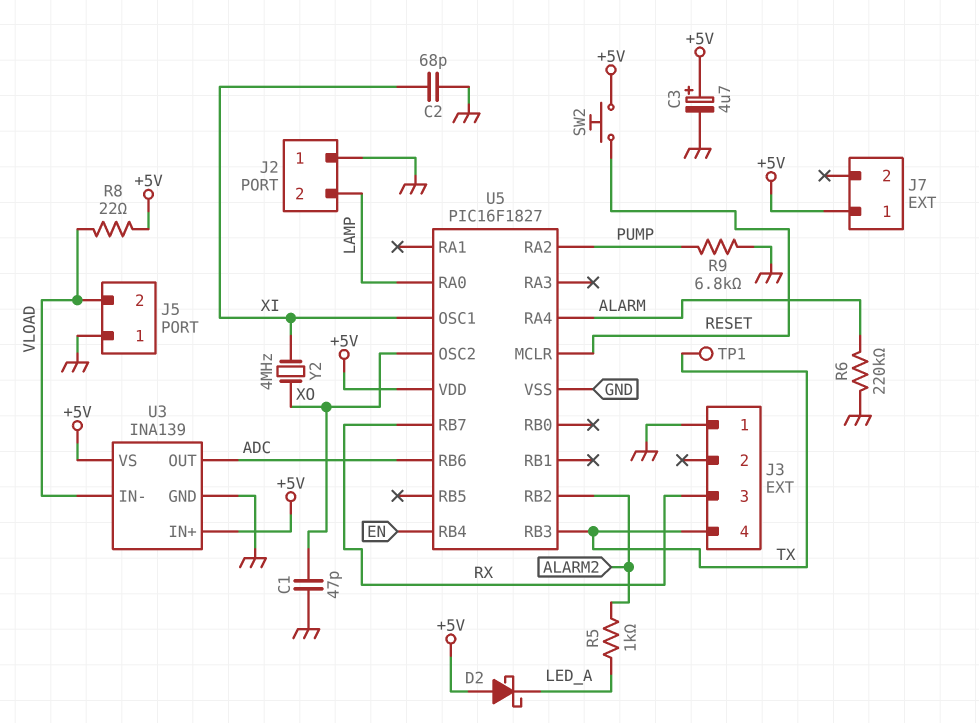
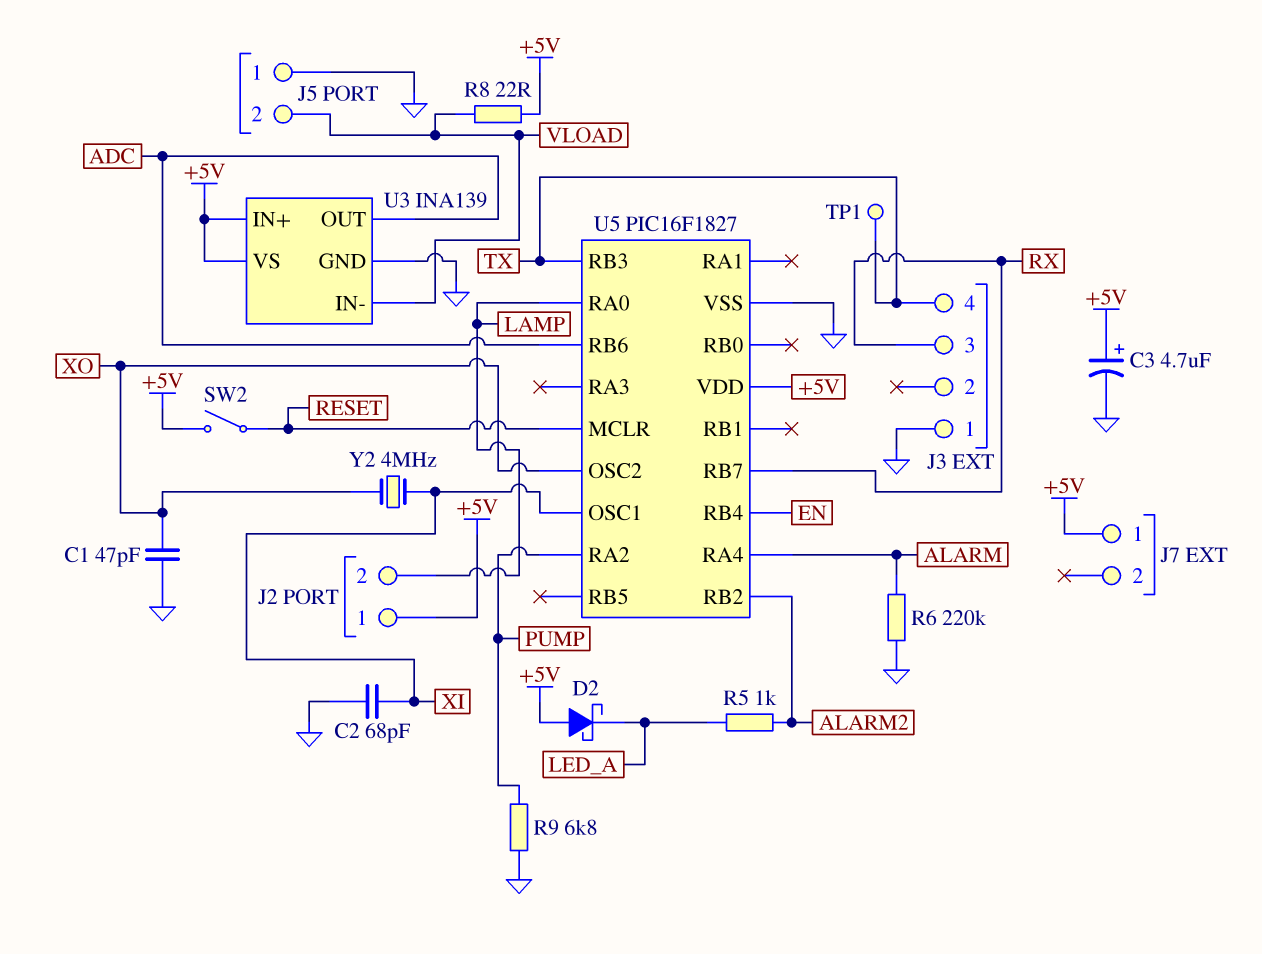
J2 pin 1: GND -> +5V
SW2: button (+5V, RESET) -> switch (+5V, RESET)

